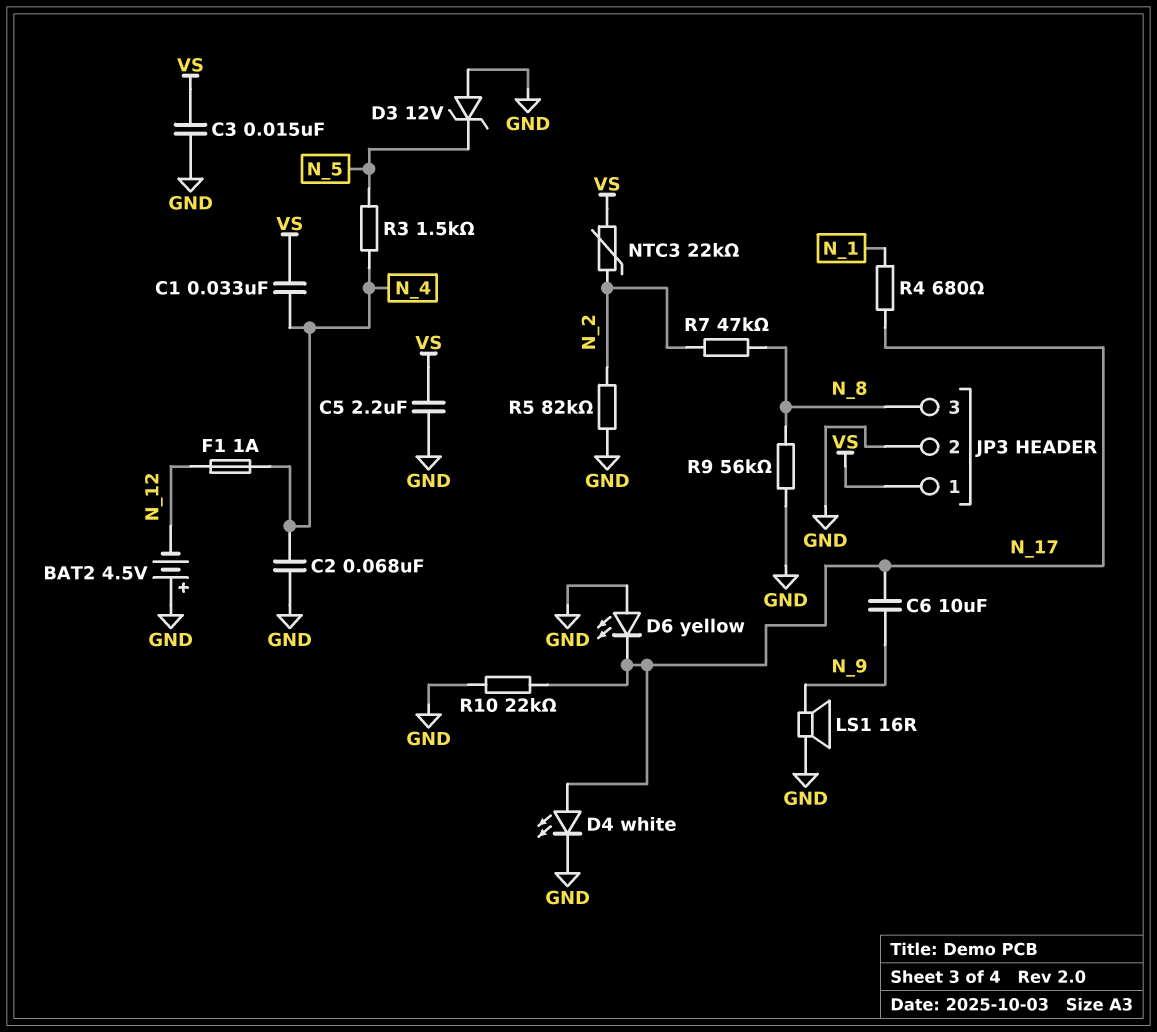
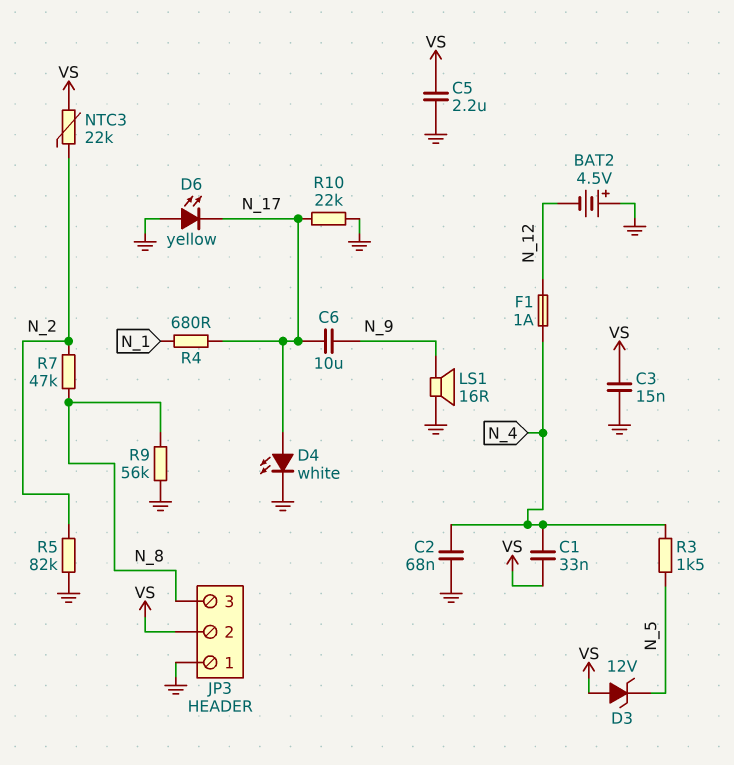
D3: zener 12V (A GND, K N_5) -> zener 12V (A VS, K N_5)
JP3 pin 1: VS -> GND
JP3 pin 2: GND -> VS

